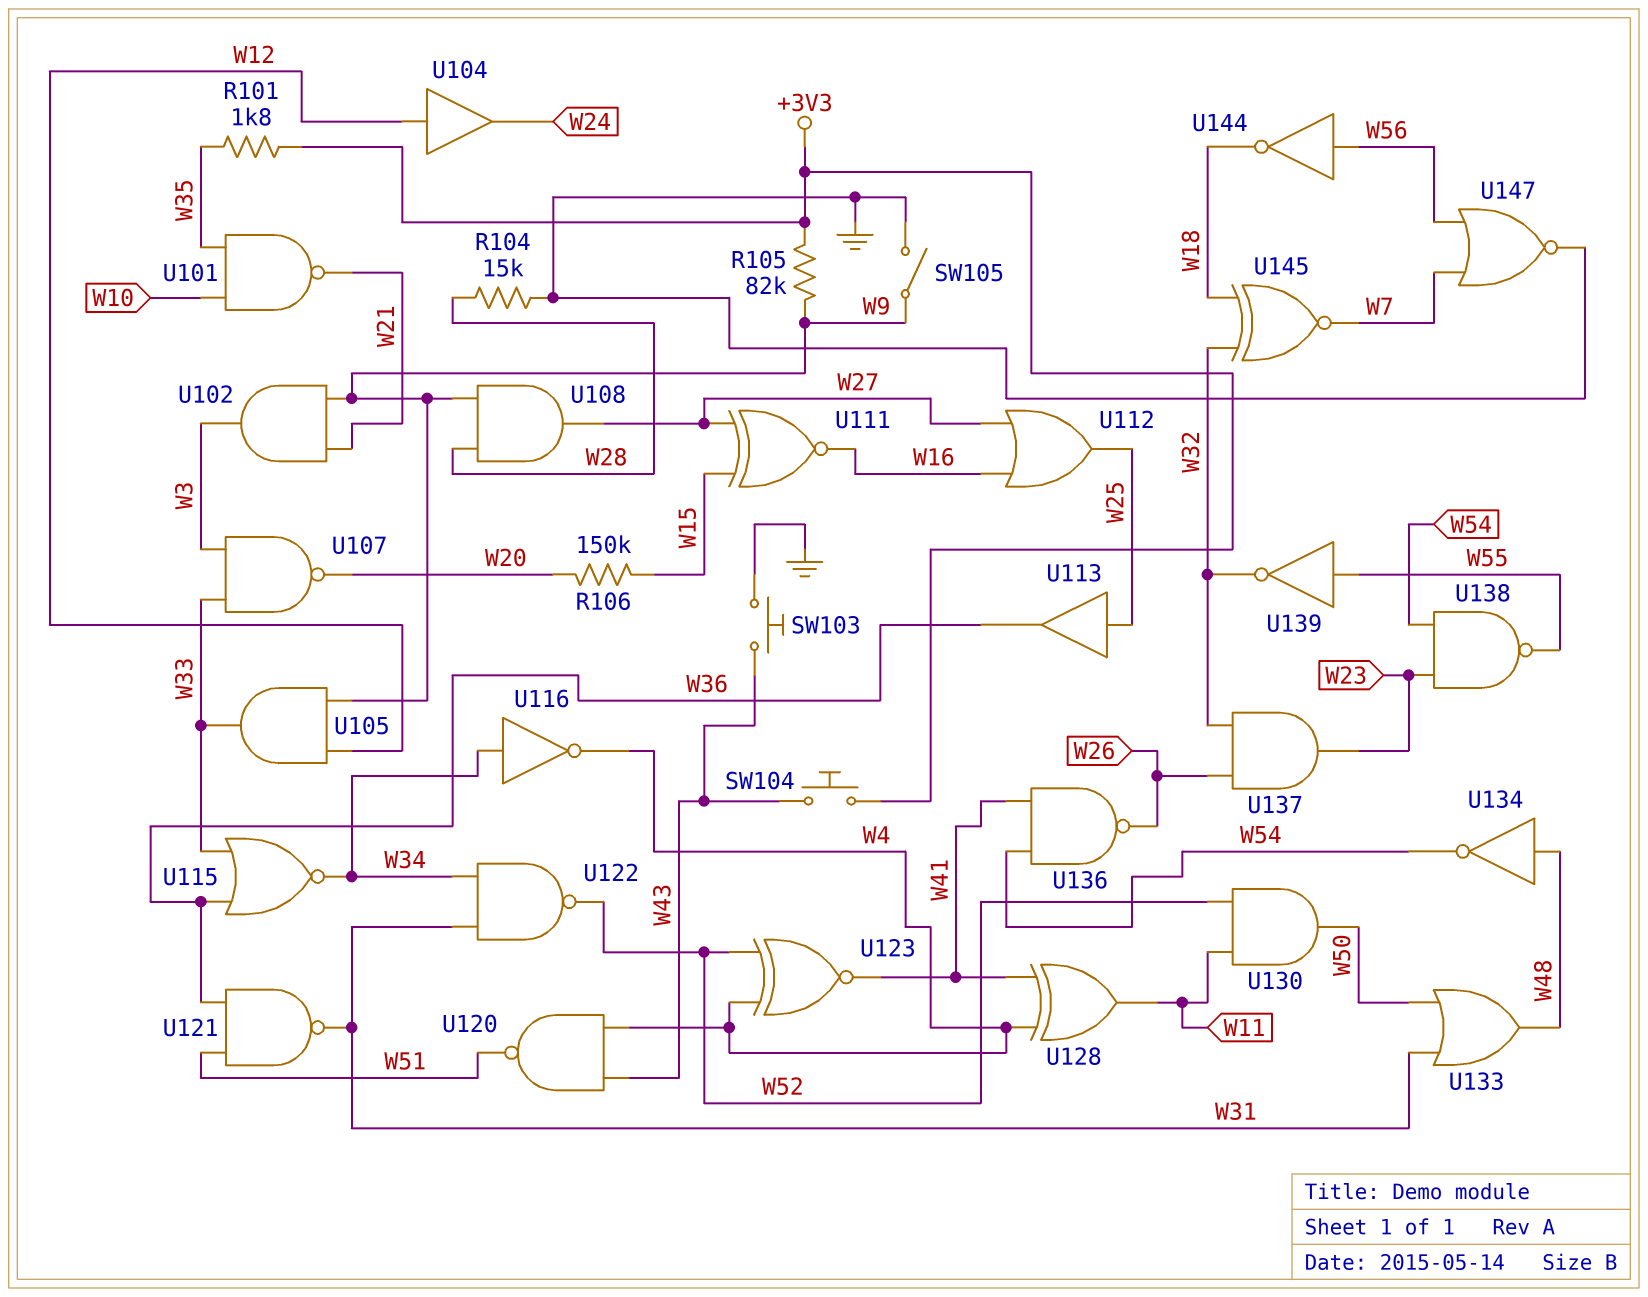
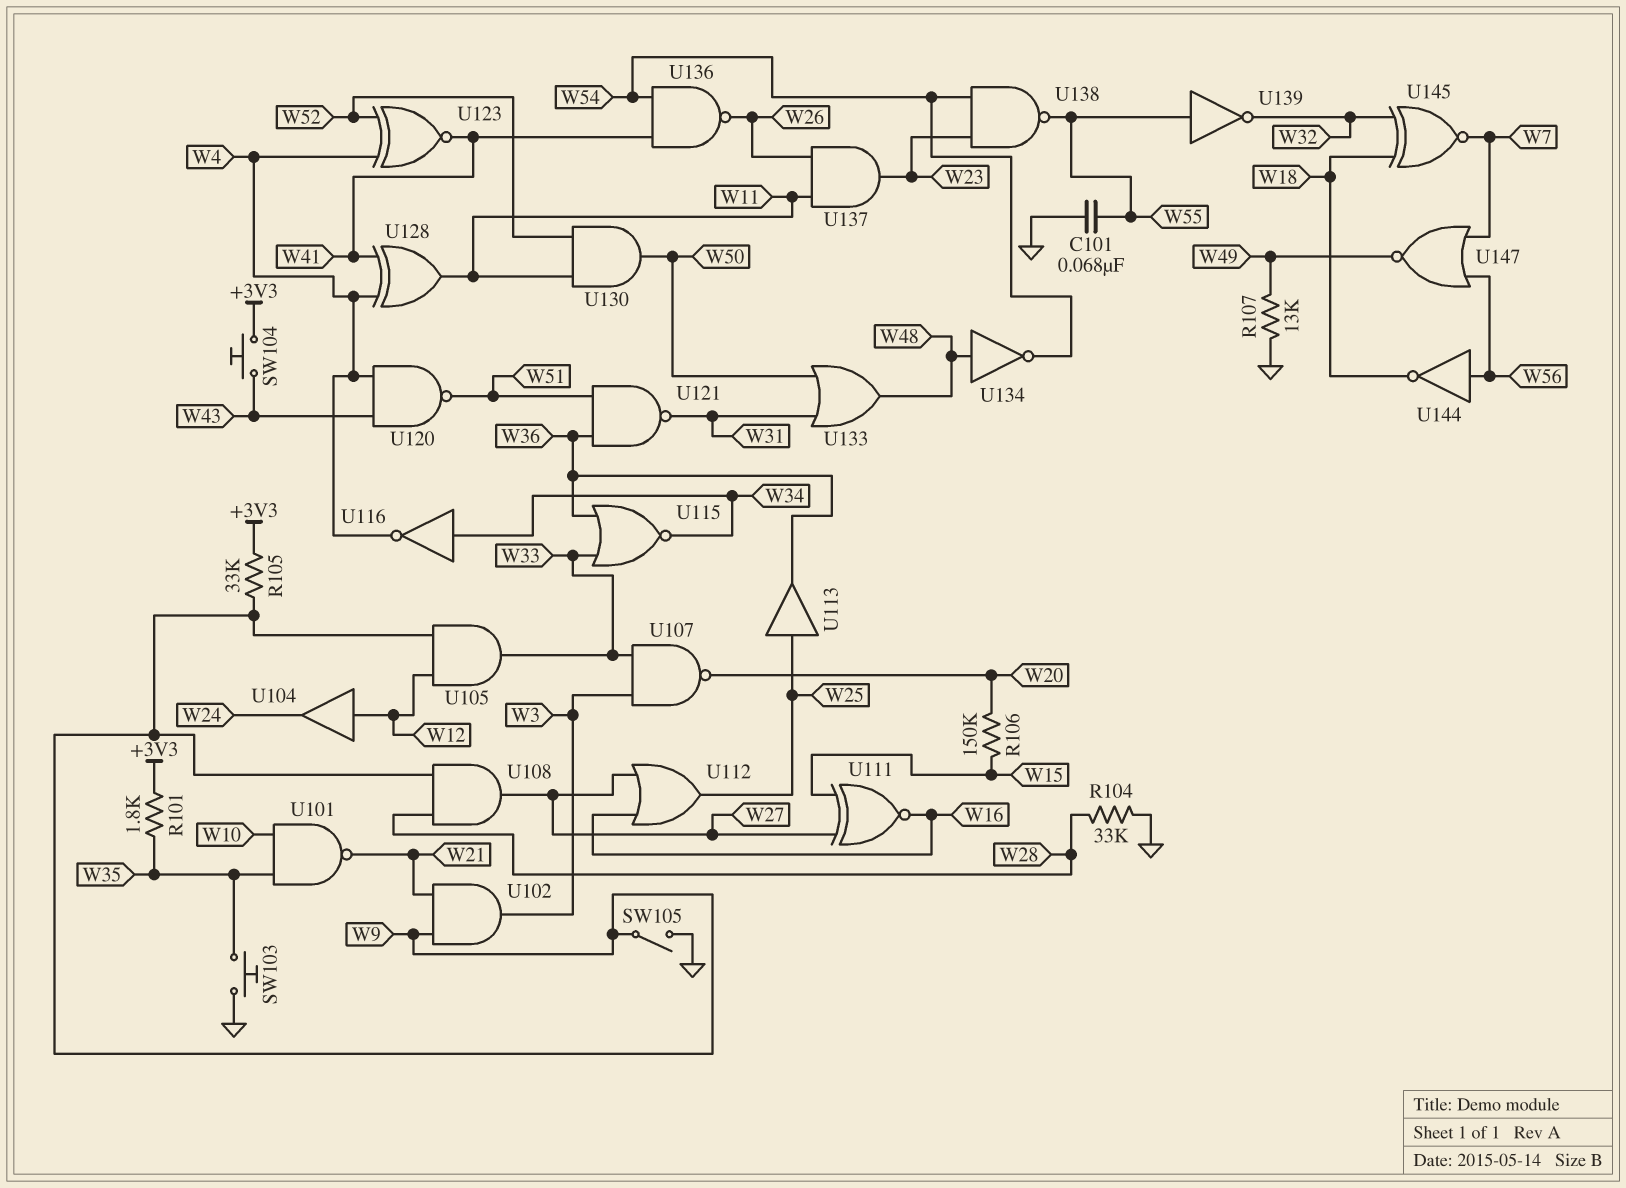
C101: none -> 68nF (GND, W55)
R104: 15k (GND, W28) -> 33k (GND, W28)
R105: 82k (+3V3, W9) -> 33k (+3V3, W9)
R107: none -> 13k (GND, W49)
SW103: button (GND, W43) -> button (GND, W35)
U122: NAND (in W31, in W34, out W52) -> none
U137: AND (in W26, in W32, out W23) -> AND (in W11, in W26, out W23)
U147: NOR (in W7, in W56, out GND) -> NOR (in W7, in W56, out W49)

